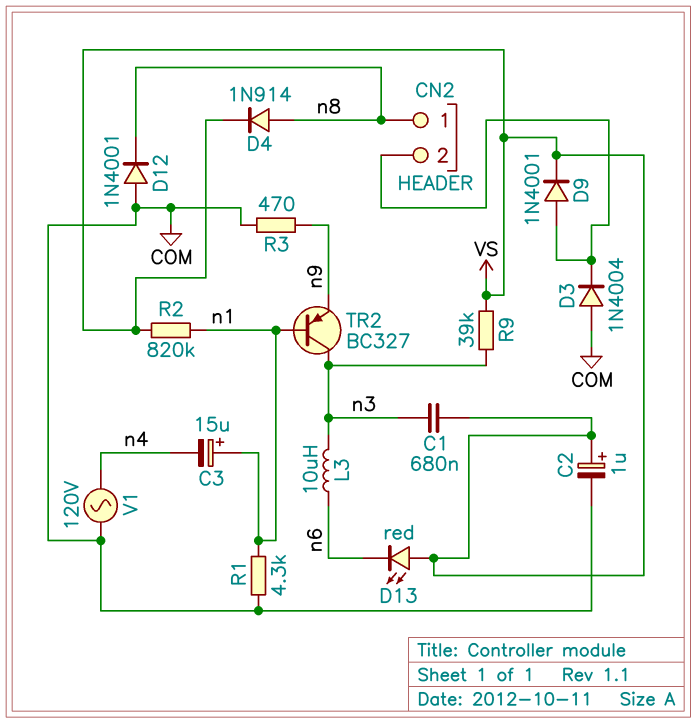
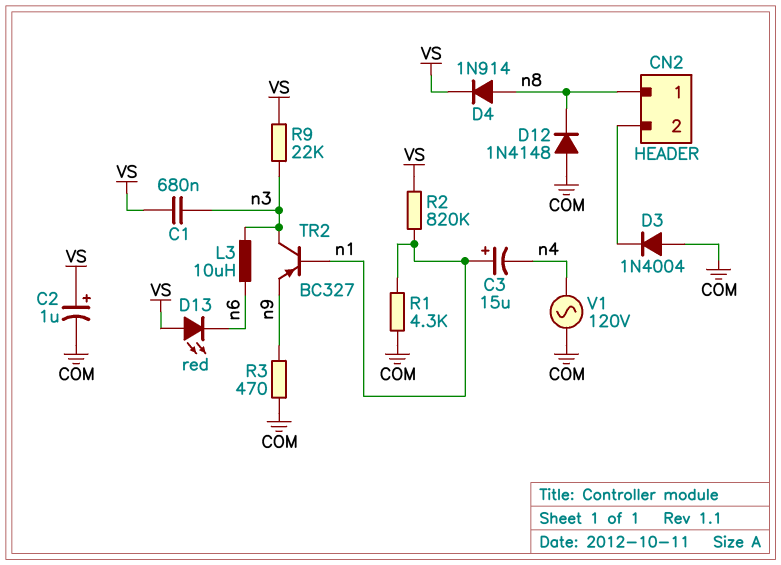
D9: diode 1N4001 (A CN2/2, K VS) -> none
D12: diode 1N4001 (A COM, K n8) -> diode 1N4148 (A COM, K n8)
R9: 39k (VS, n3) -> 22k (VS, n3)

